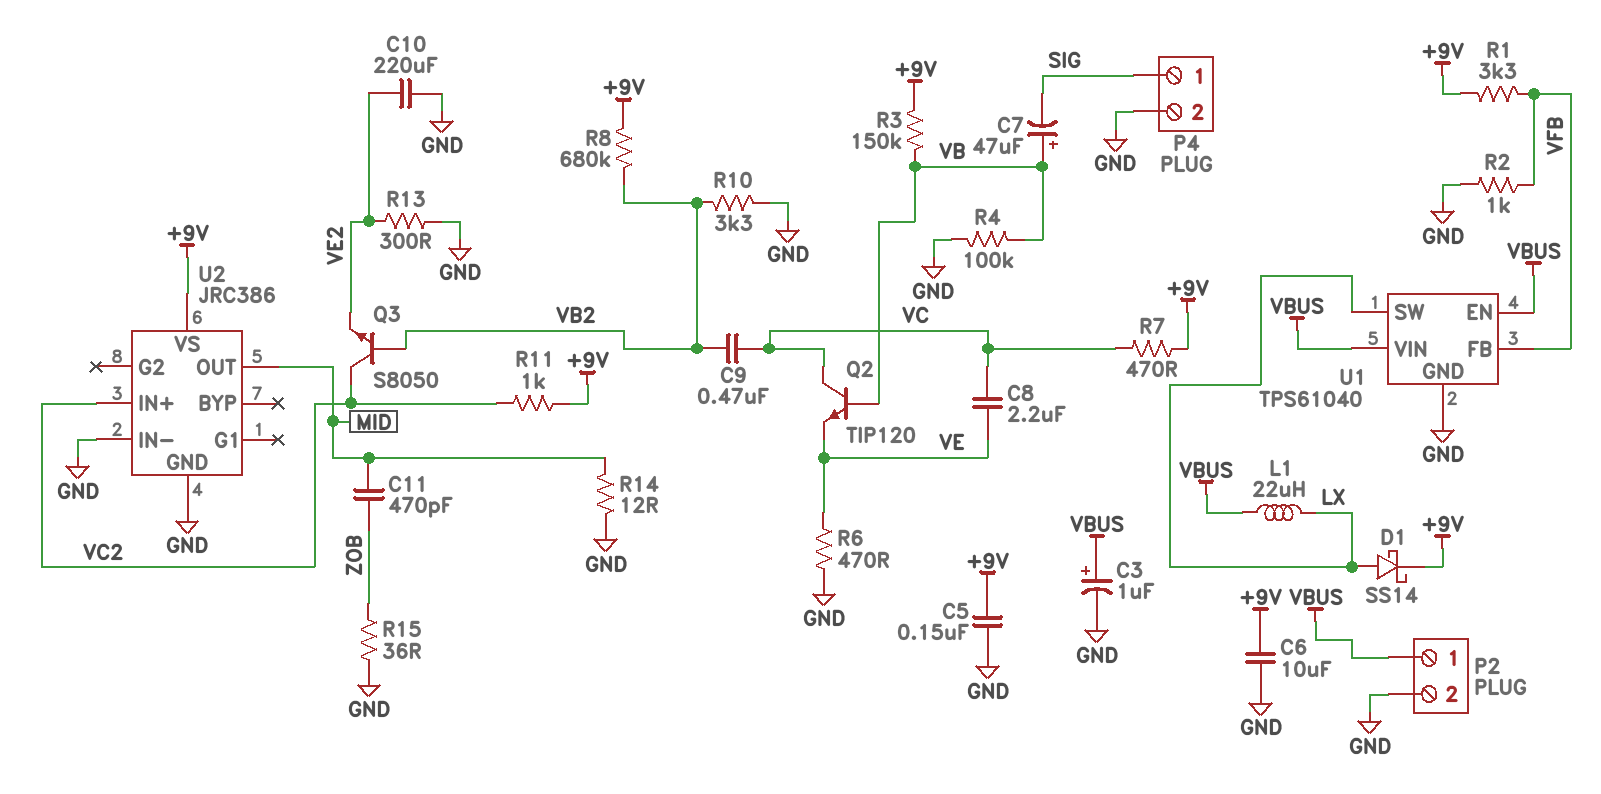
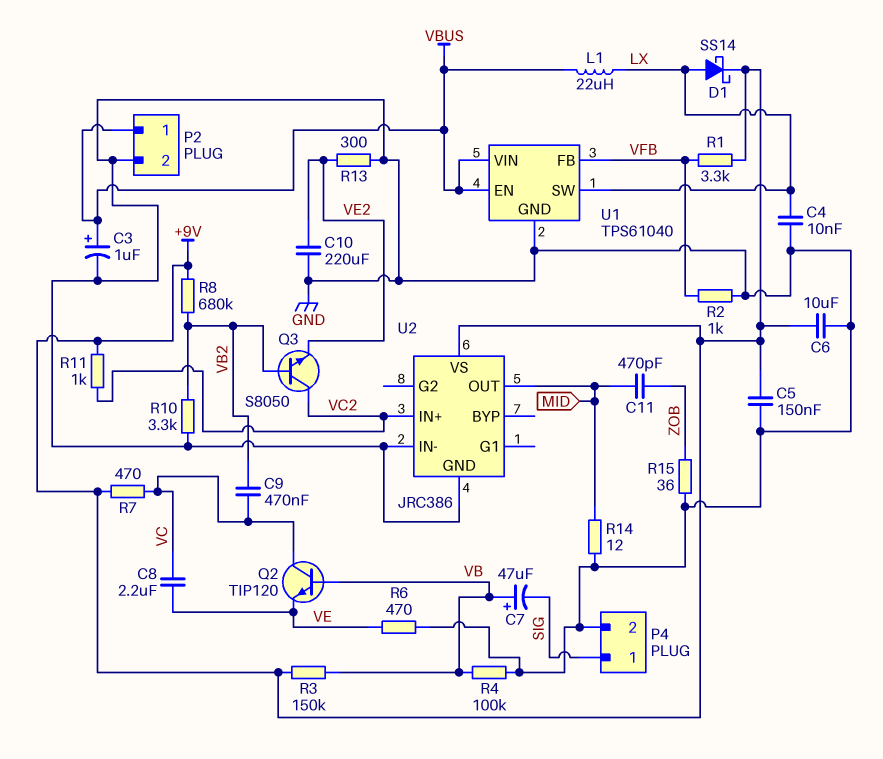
C4: none -> 10nF (GND, LX)

